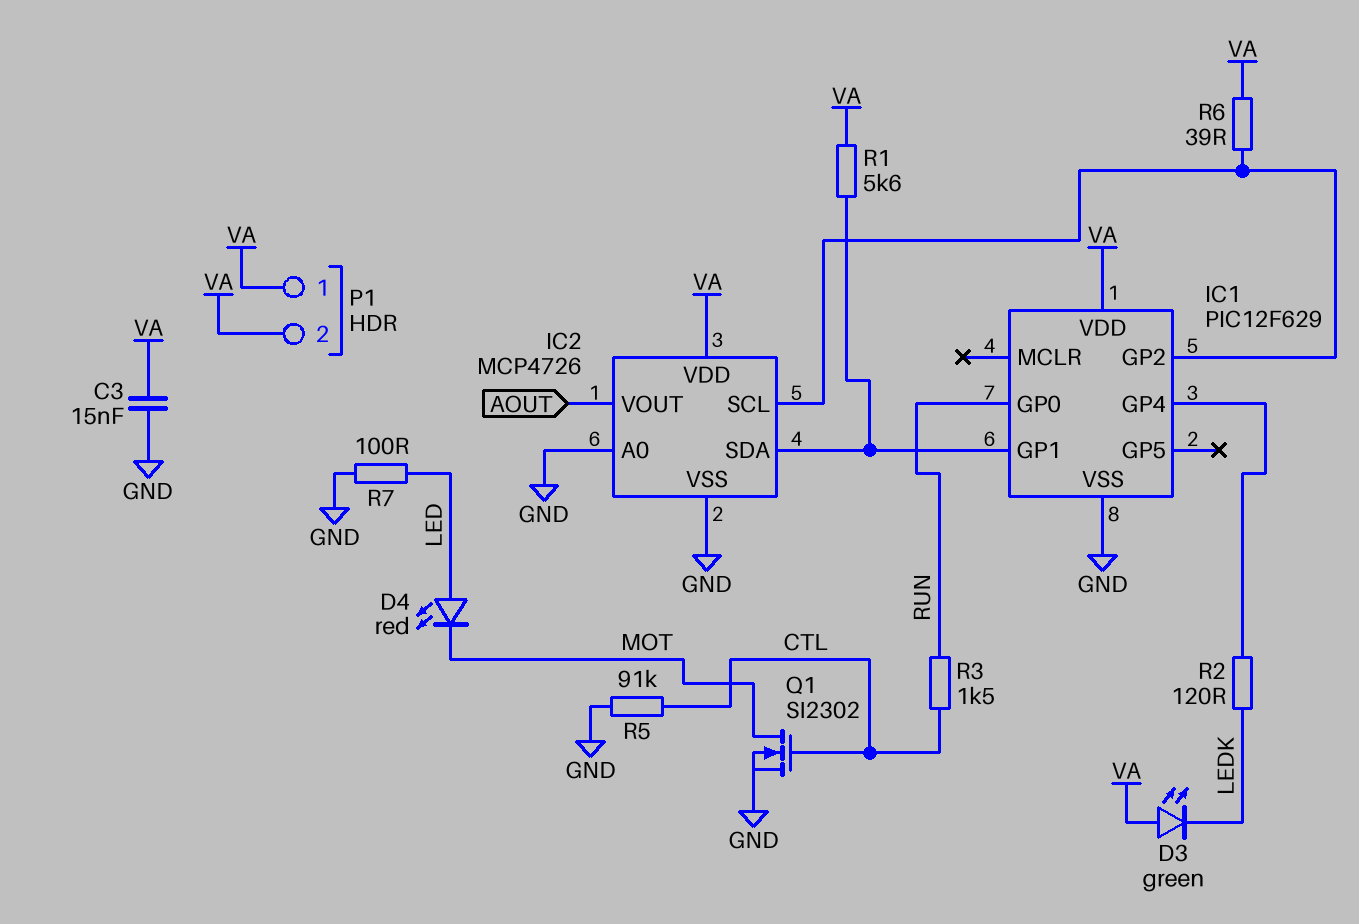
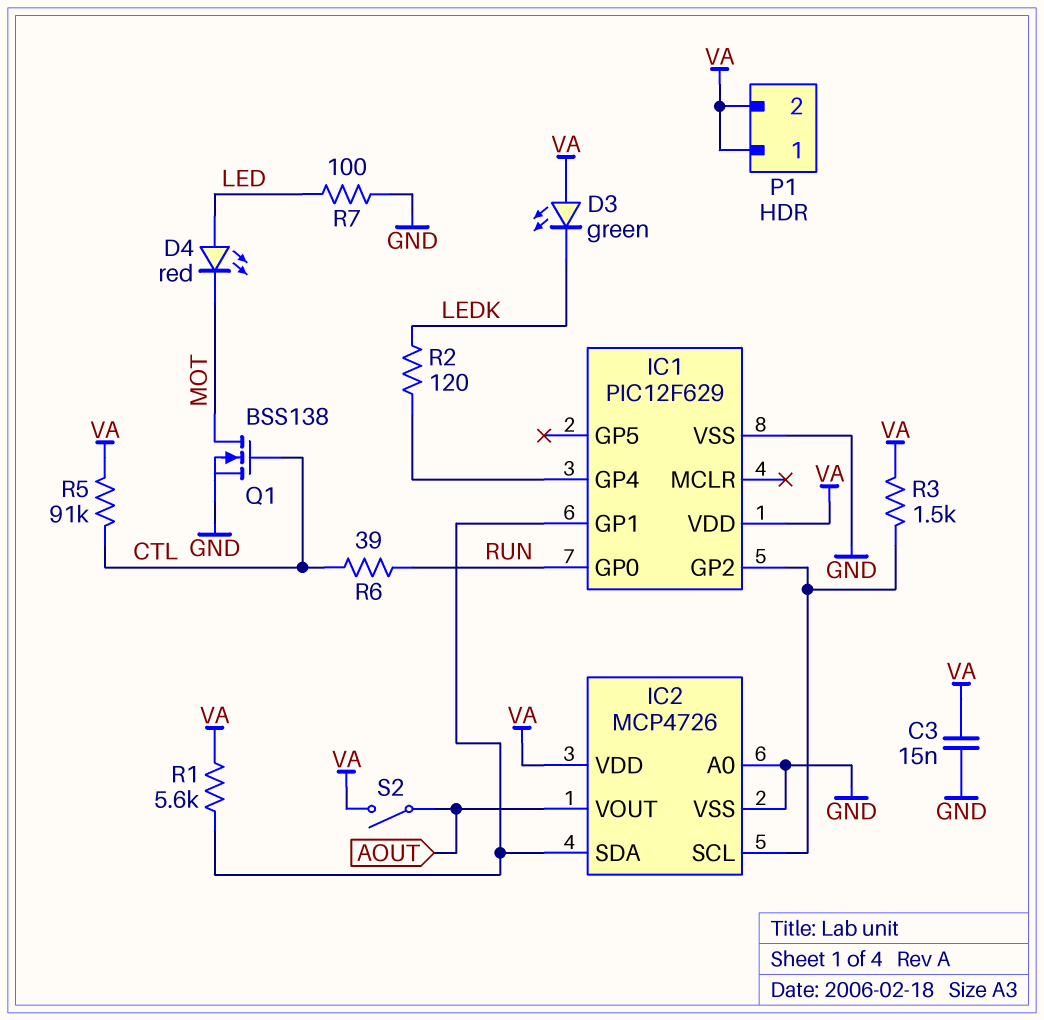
Q1: NMOS SI2302 (G CTL, D MOT, S GND) -> NMOS BSS138 (G CTL, D MOT, S GND)
R3: 1.5k (CTL, RUN) -> 1.5k (IC1/GP2, VA)
R5: 91k (CTL, GND) -> 91k (CTL, VA)
R6: 39 (IC1/GP2, VA) -> 39 (CTL, RUN)
S2: none -> switch (AOUT, VA)

